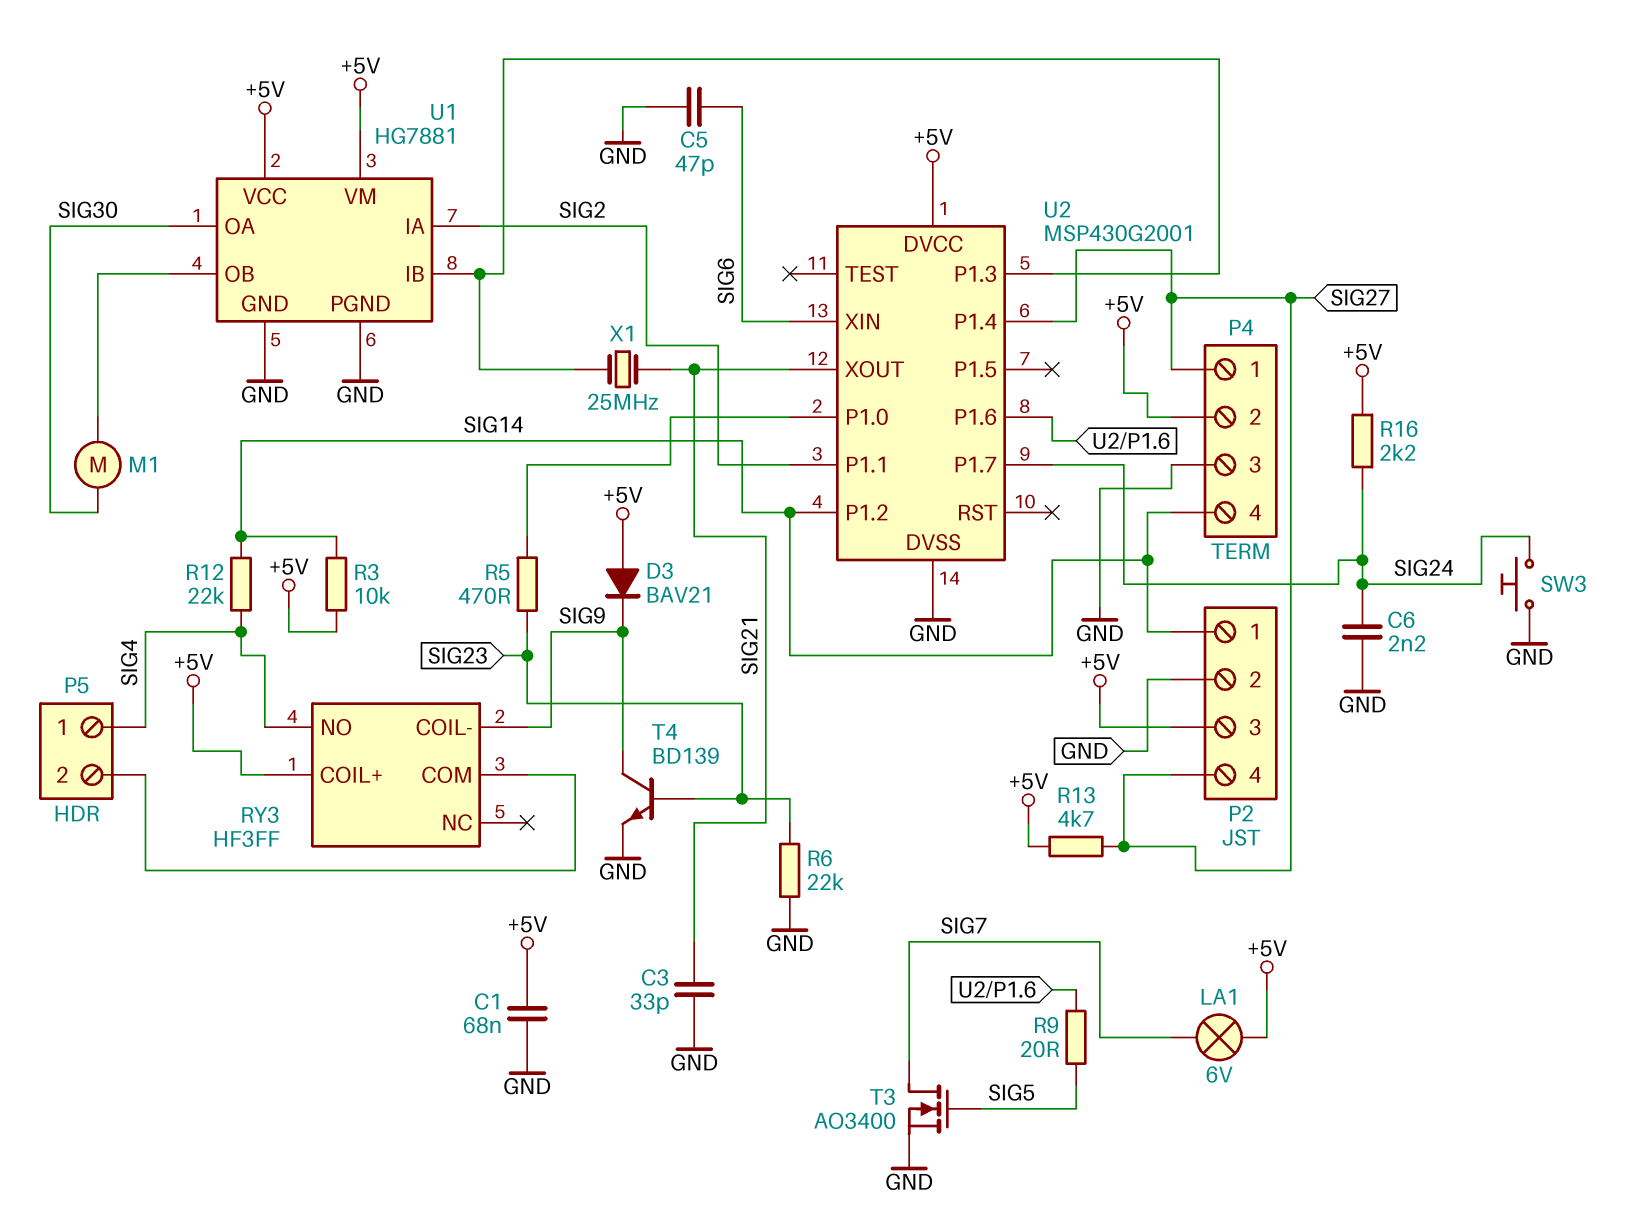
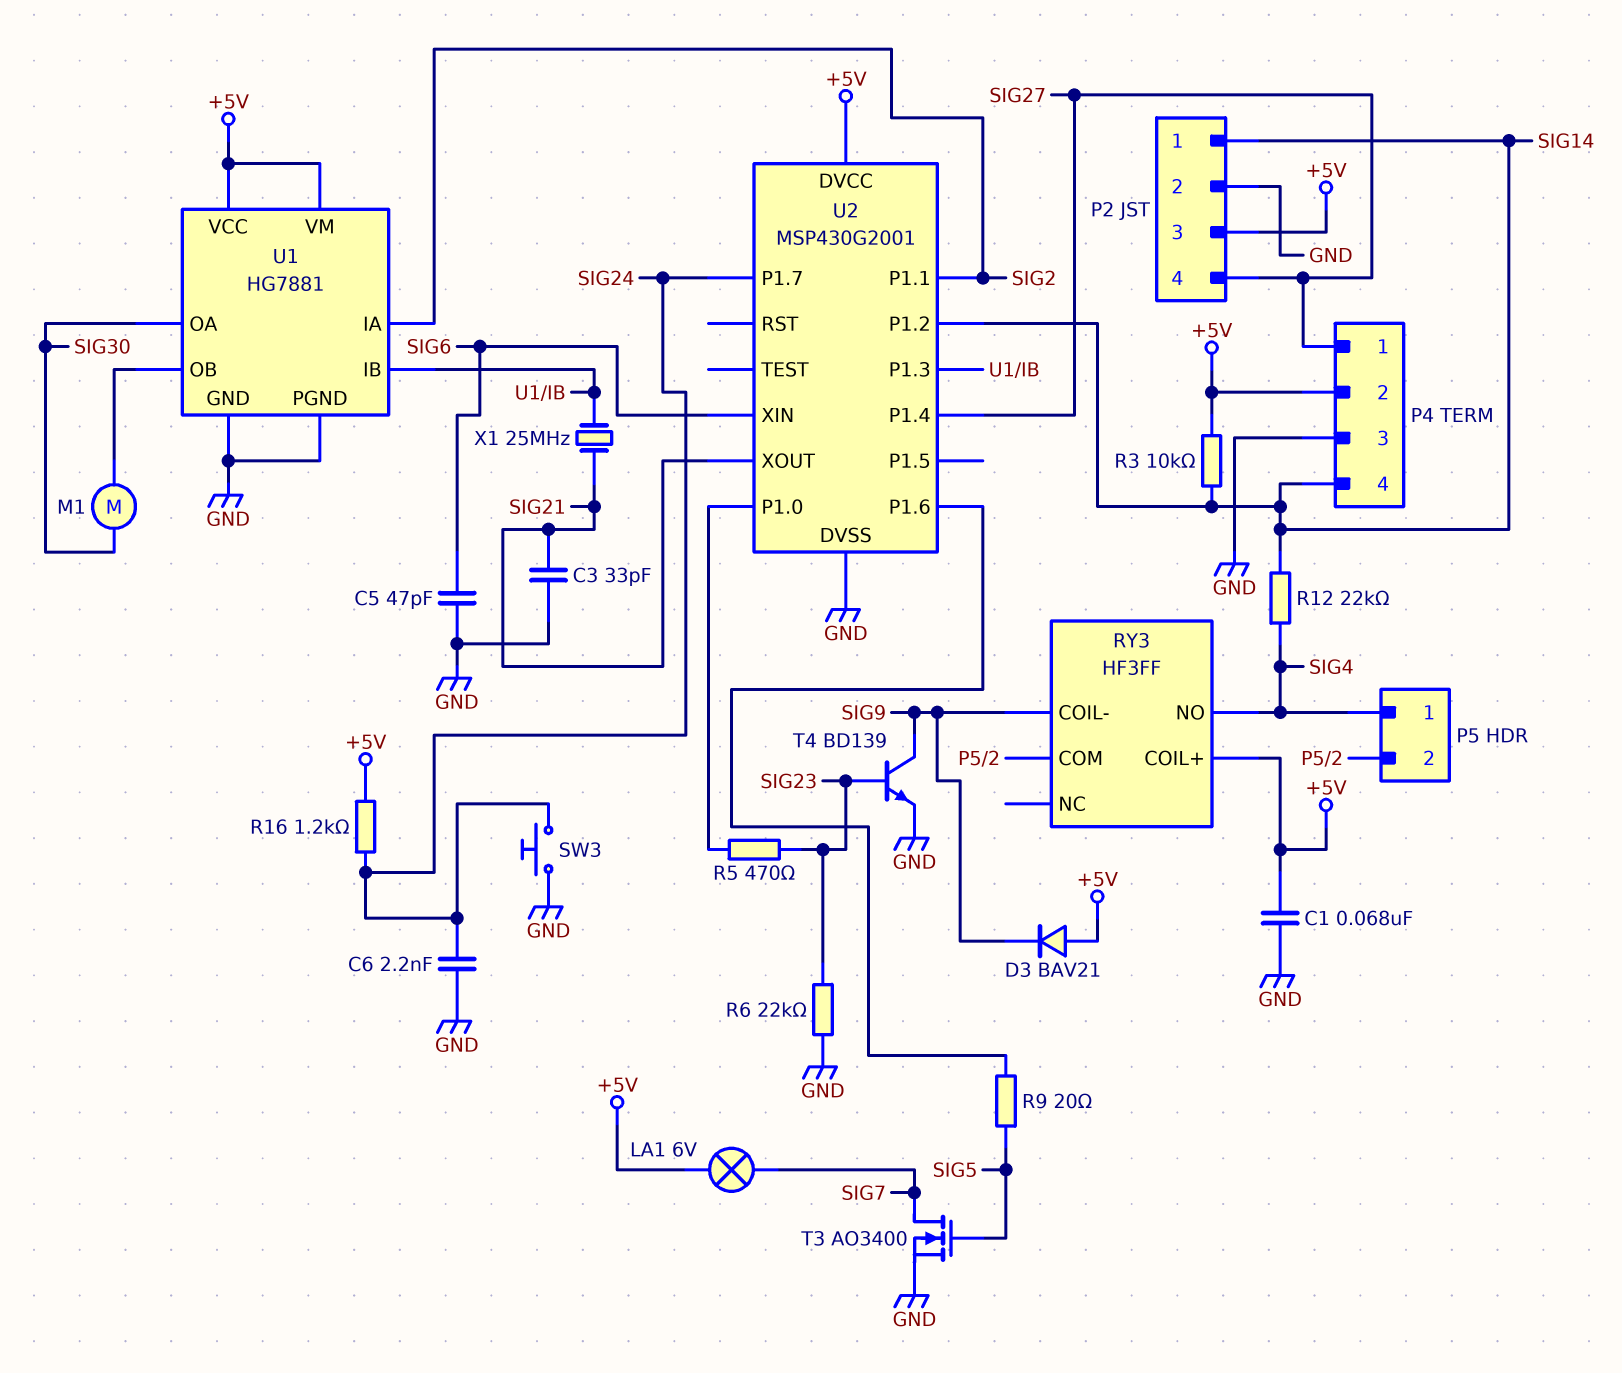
R13: 4.7k (+5V, SIG27) -> none
R16: 2.2k (+5V, SIG24) -> 1.2k (+5V, SIG24)

